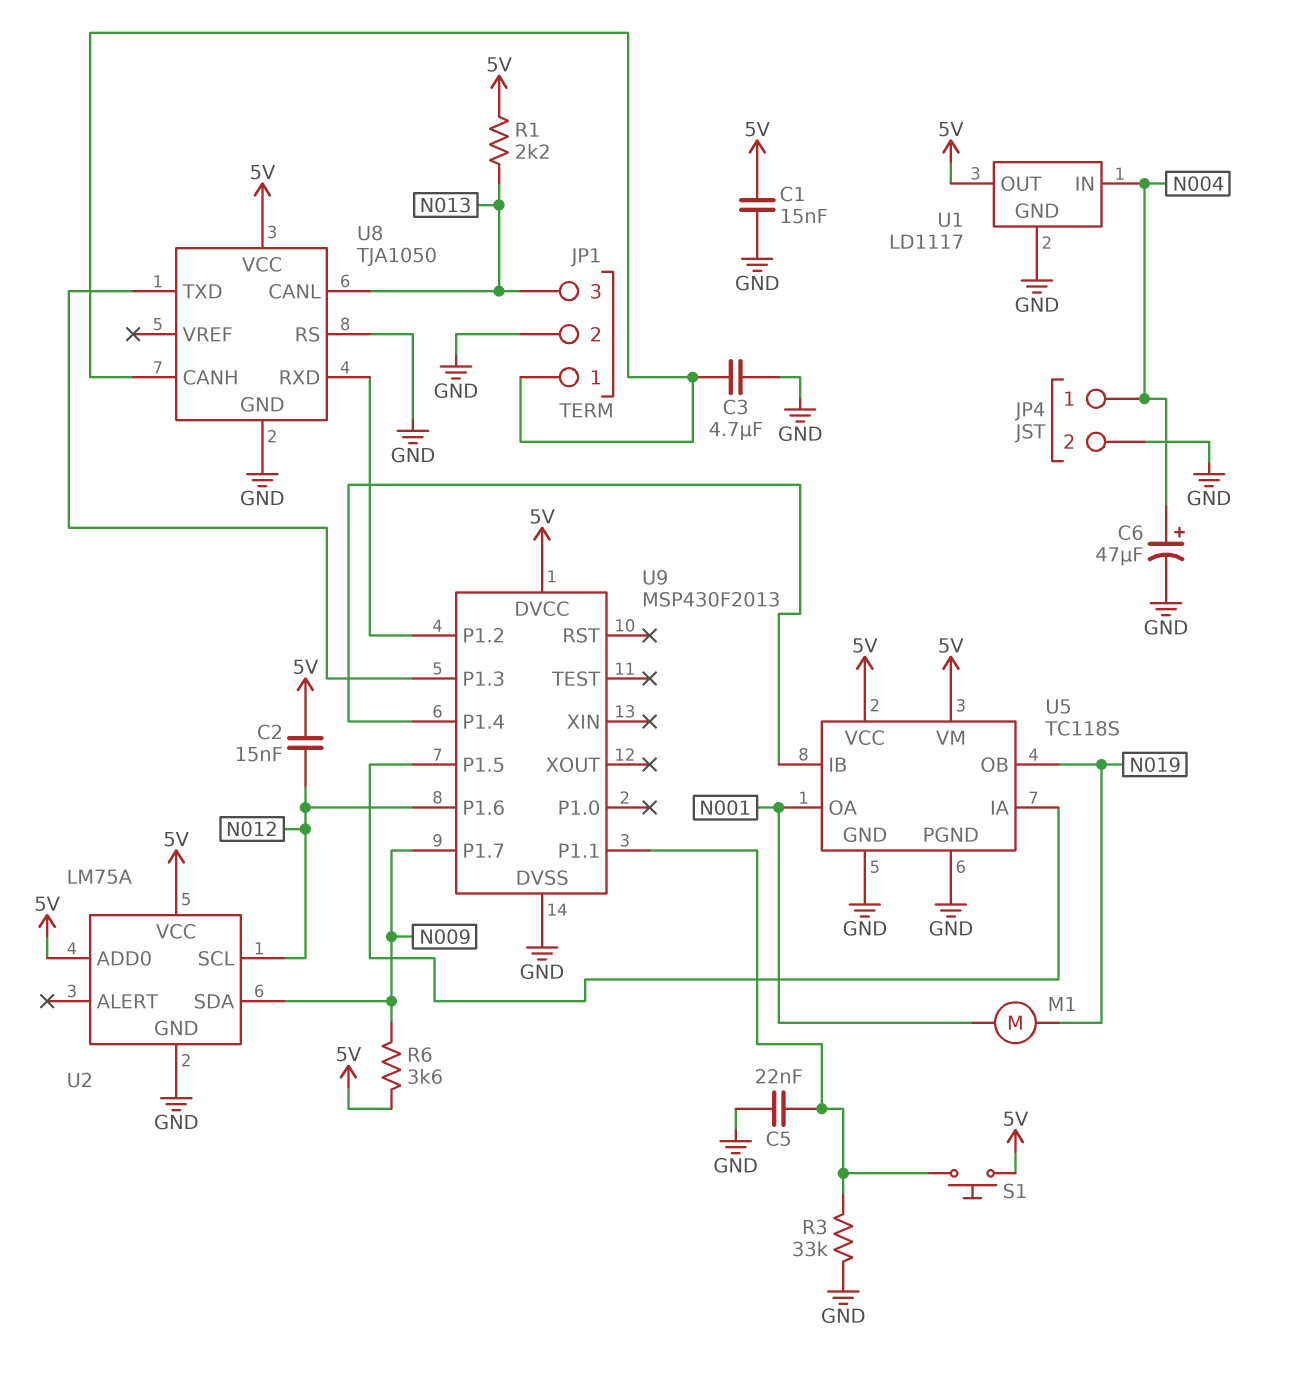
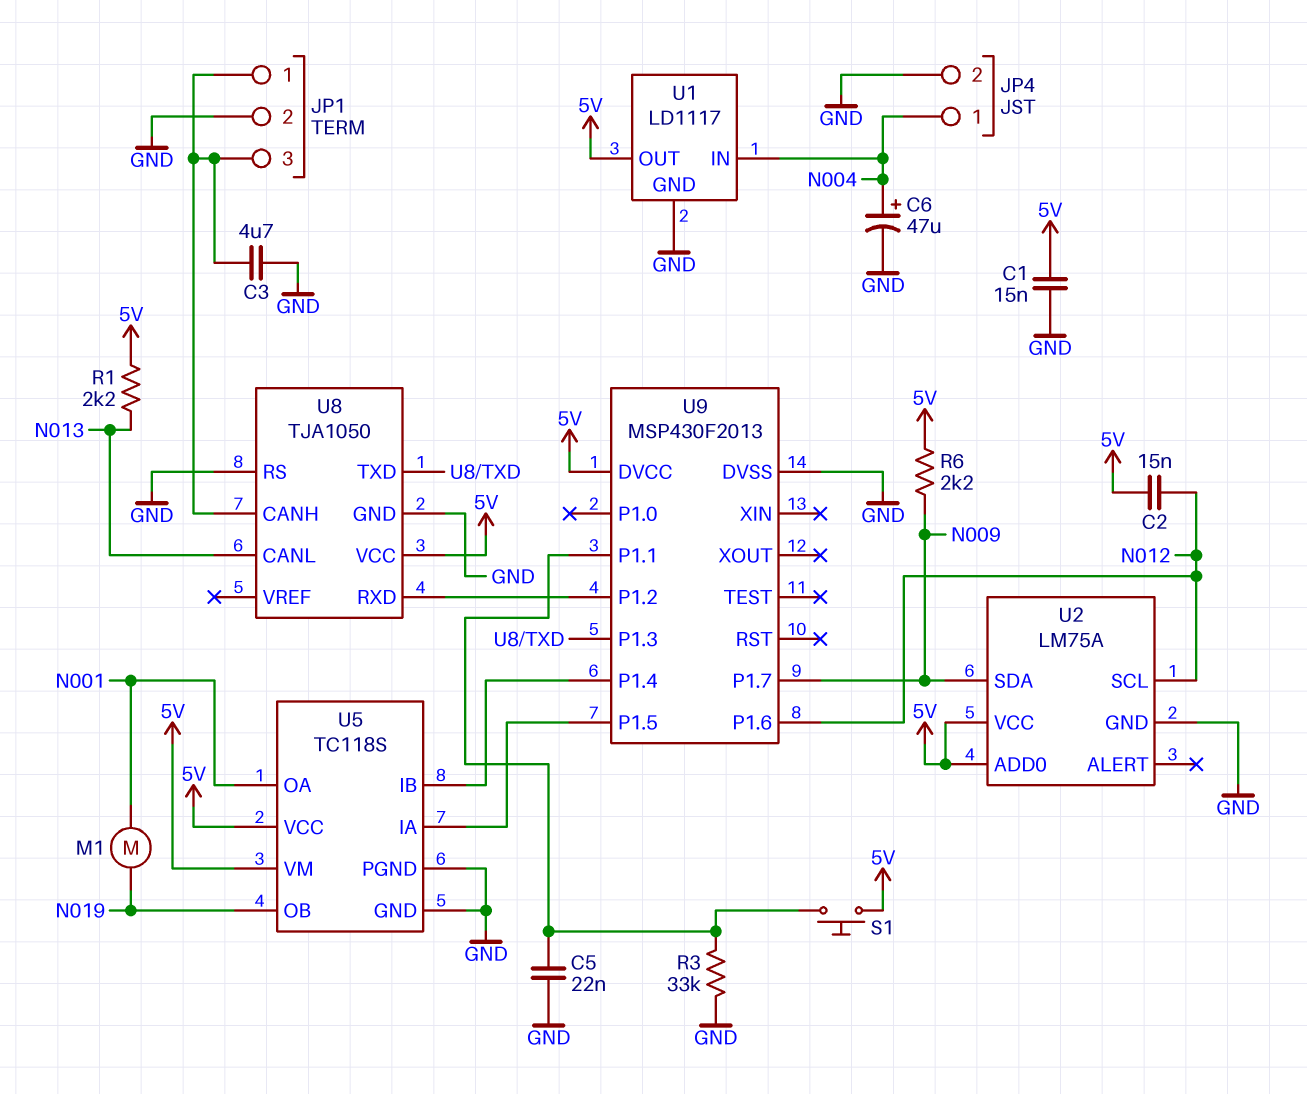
JP1 pin 3: N013 -> JP1/1
R6: 3.6k (5V, N009) -> 2.2k (5V, N009)

